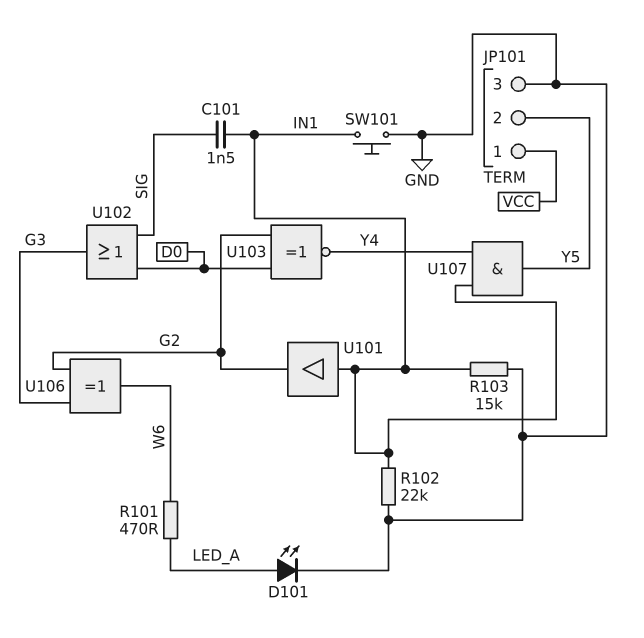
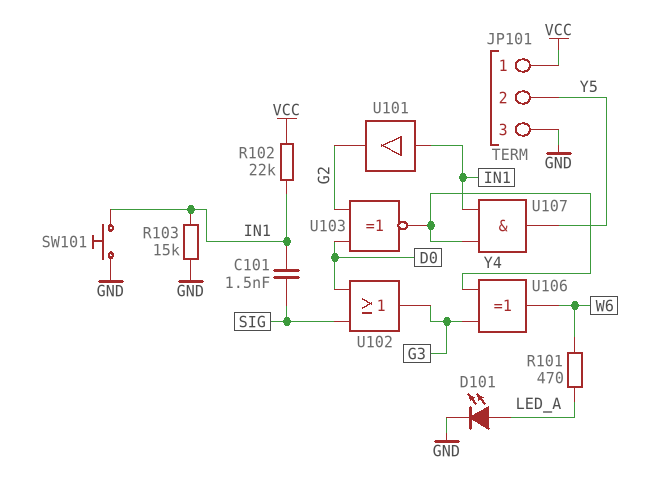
R102: 22k (GND, IN1) -> 22k (IN1, VCC)
U106: XOR (in G2, in G3, out W6) -> XOR (in G3, in Y4, out W6)

